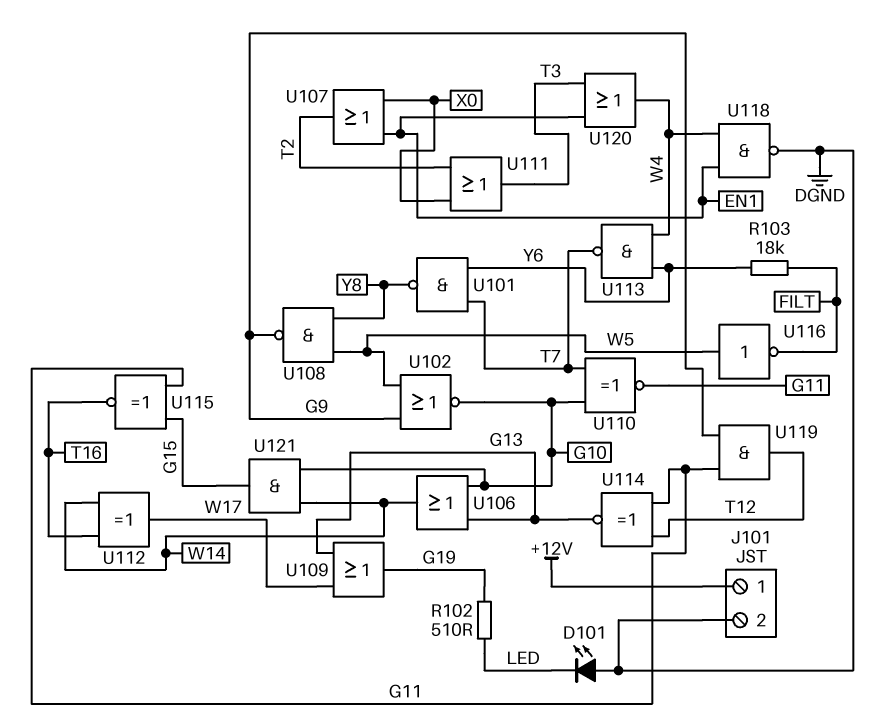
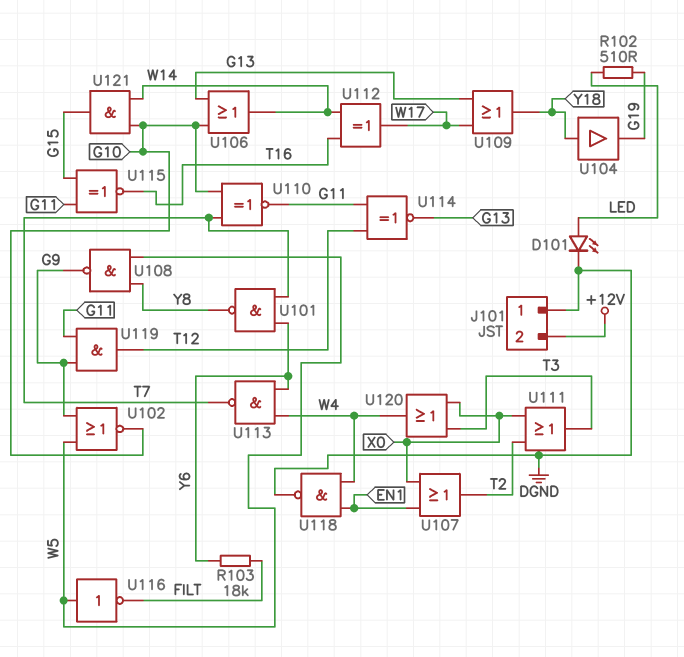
D101: LED (A DGND, K LED) -> LED (A LED, K DGND)
J101 pin 1: +12V -> DGND
J101 pin 2: DGND -> +12V
U104: none -> buffer (in Y18, out G19)
U109: OR (in G13, in W17, out G19) -> OR (in G13, in W17, out Y18)
U120: OR (in EN1, in T3, out W4) -> OR (in T3, in X0, out W4)

